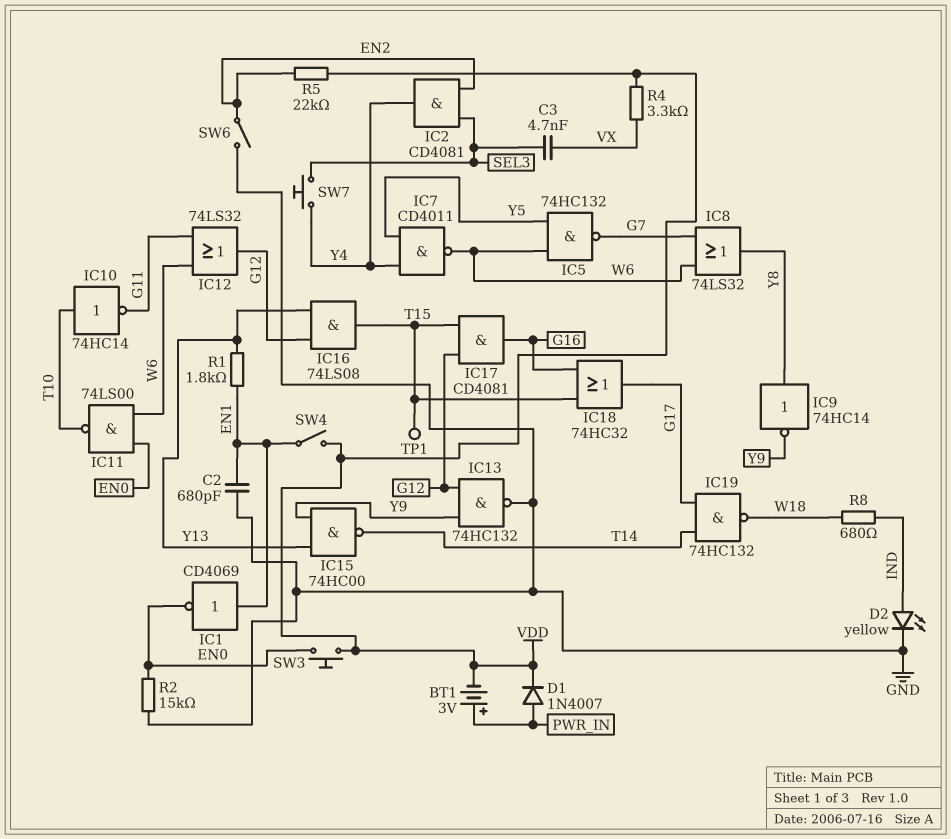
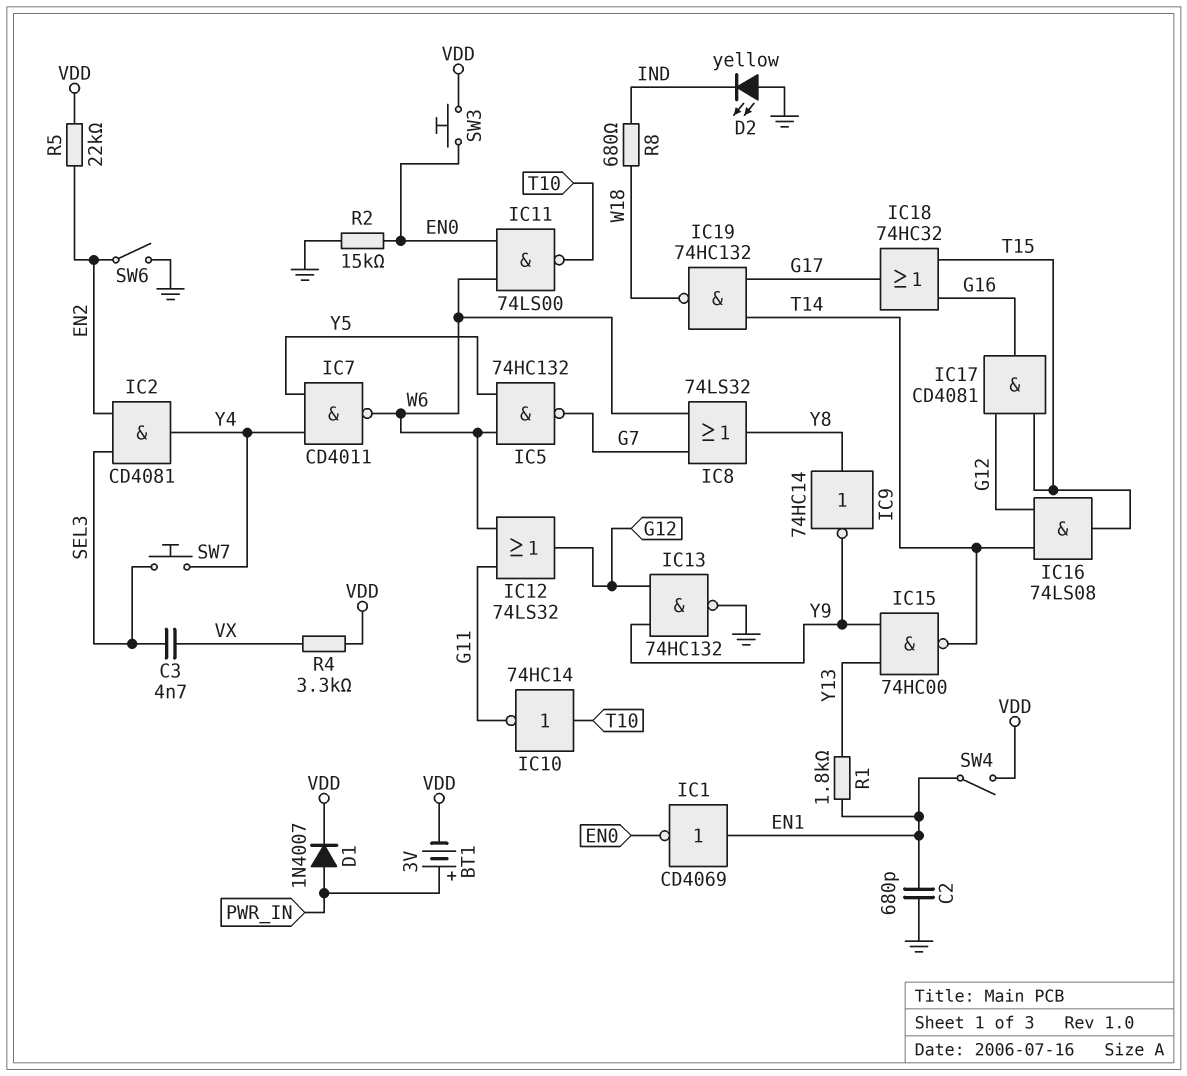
D2: LED yellow (A IND, K GND) -> LED yellow (A GND, K IND)
IC16: AND 74LS08 (in G12, in Y13, out T15) -> AND 74LS08 (in G12, in T14, out T15)
TP1: test point (T15) -> none

